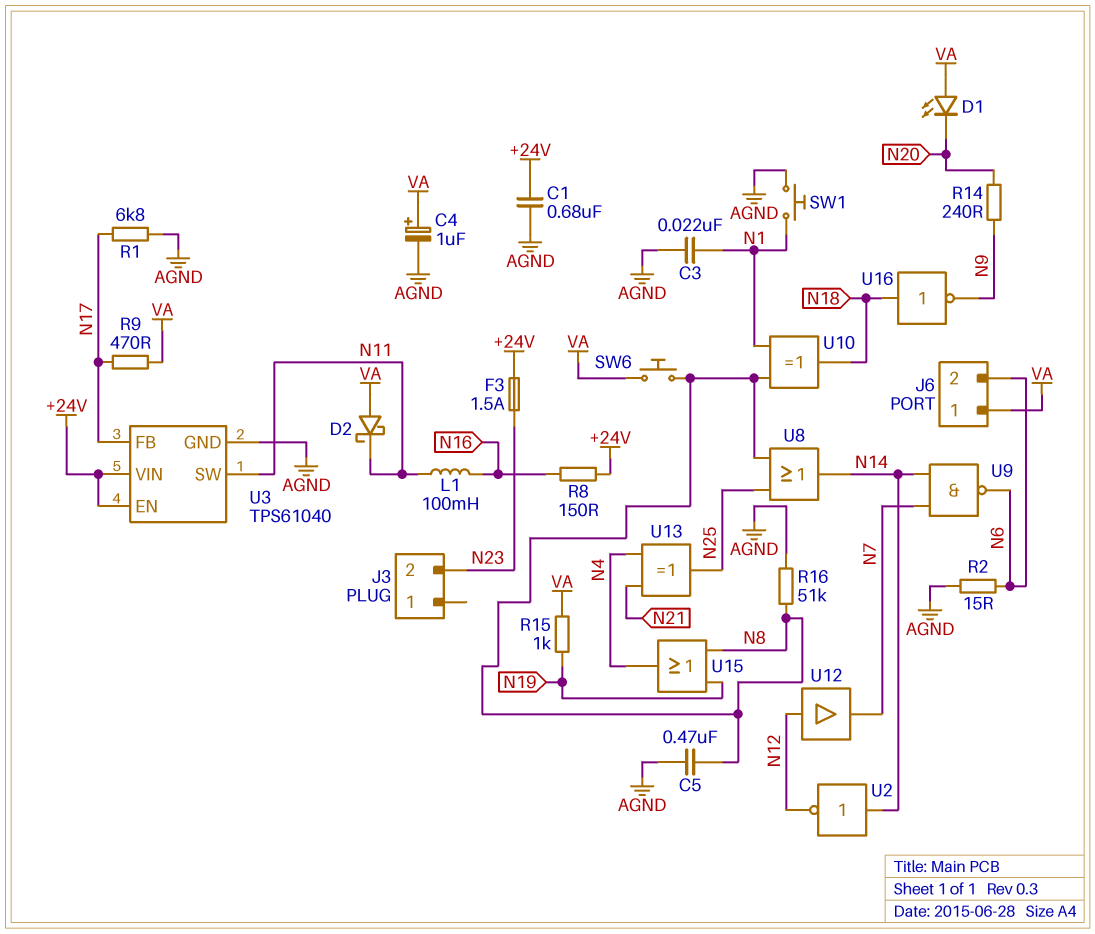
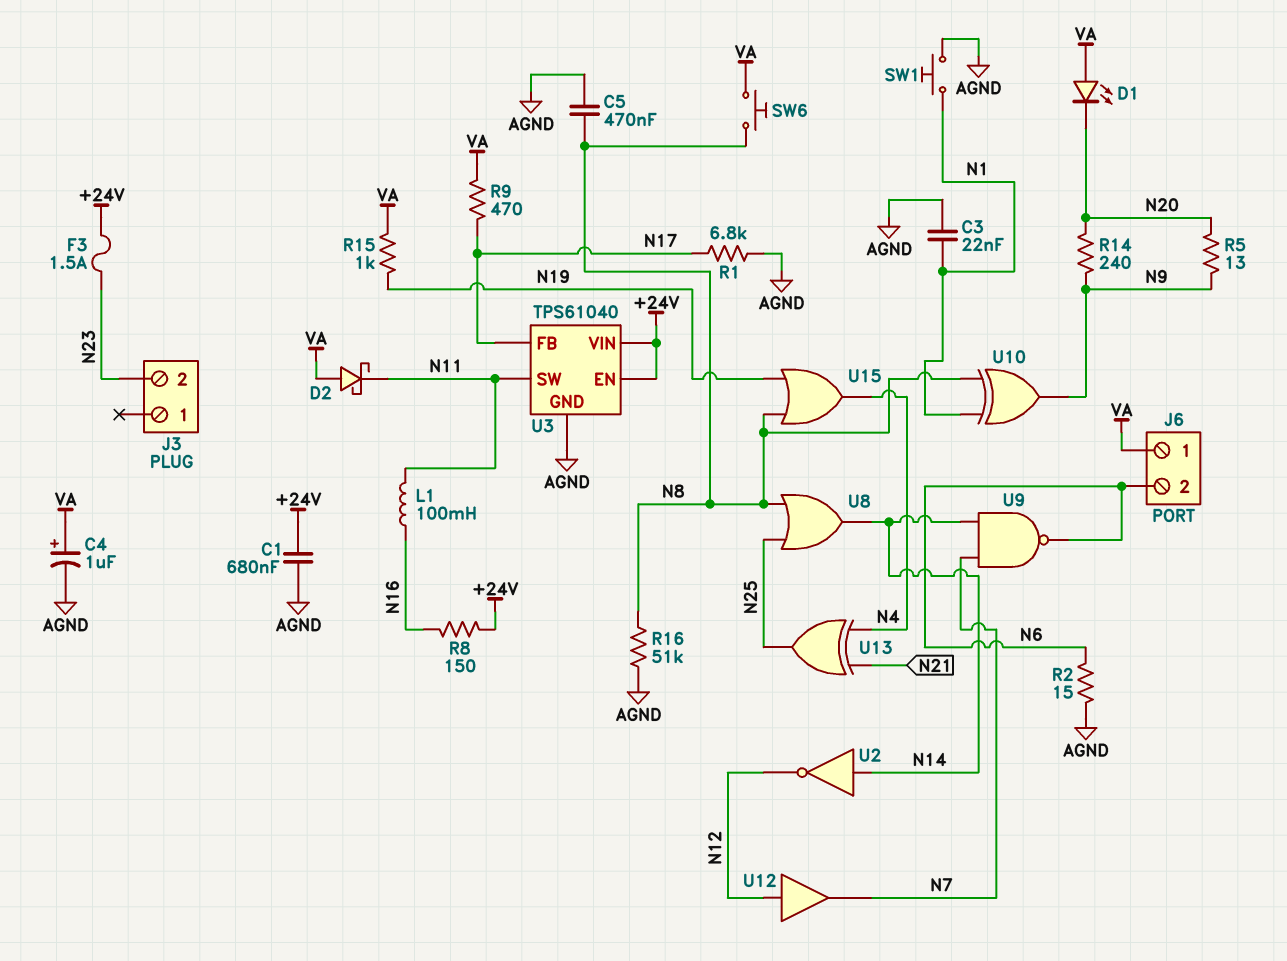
R5: none -> 13 (N9, N20)
U10: XOR (in N1, in N8, out N18) -> XOR (in N1, in N8, out N9)
U16: NOT (in N18, out N9) -> none

